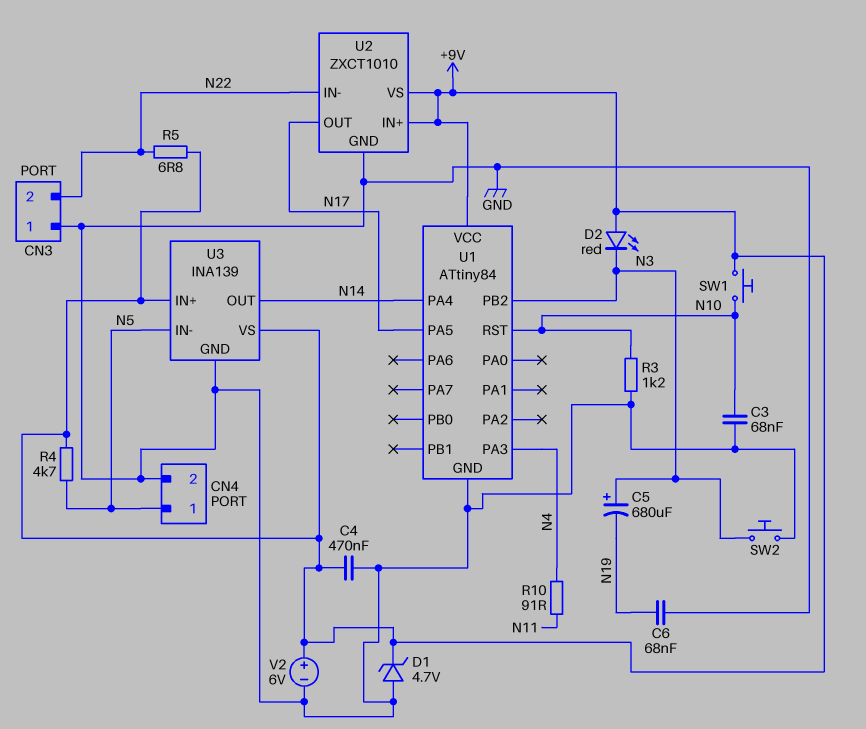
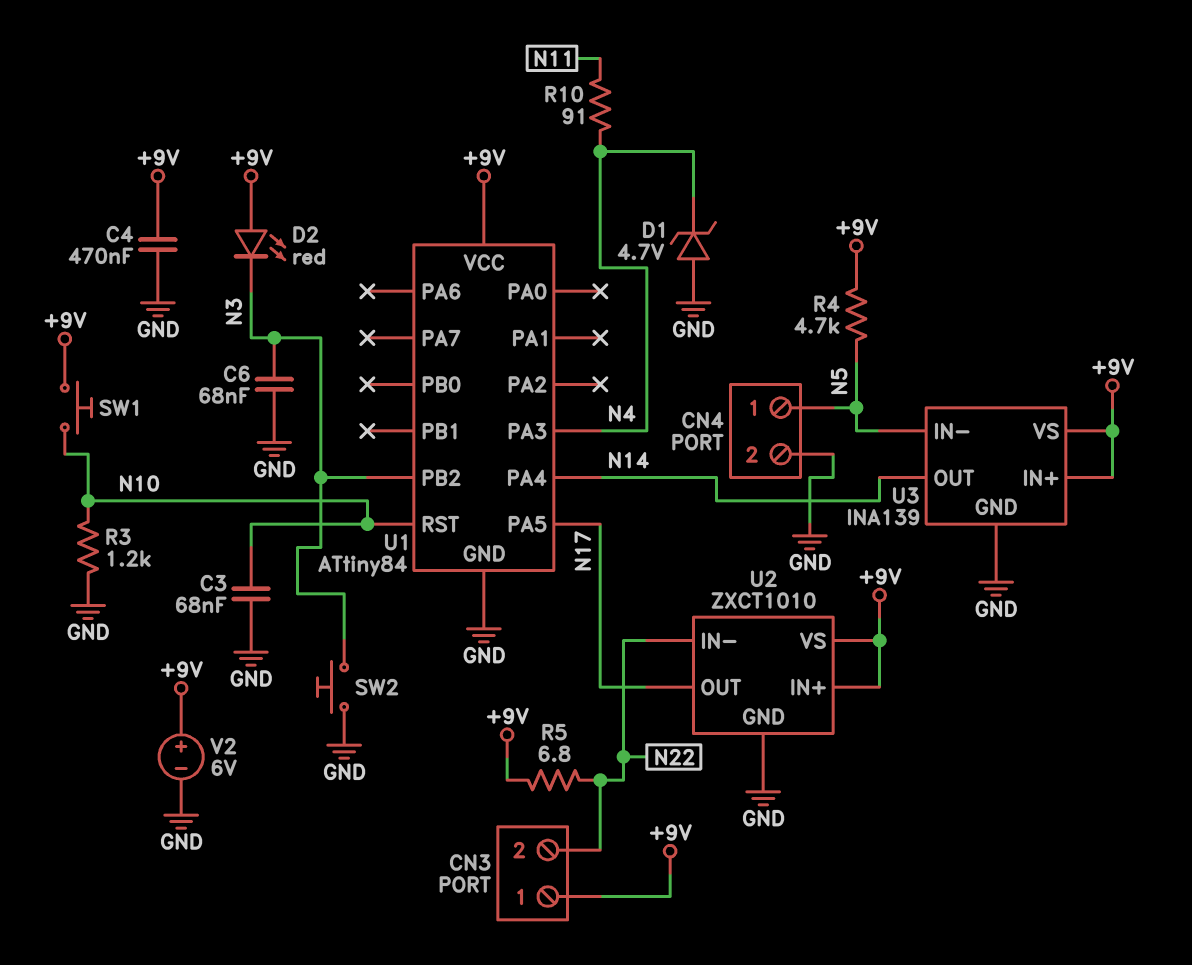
C5: 680uF (plus N3, minus N19) -> none
C6: 68nF (GND, N19) -> 68nF (GND, N3)
CN3 pin 1: GND -> +9V
D1: zener 4.7V (A GND, K +9V) -> zener 4.7V (A GND, K N4)

